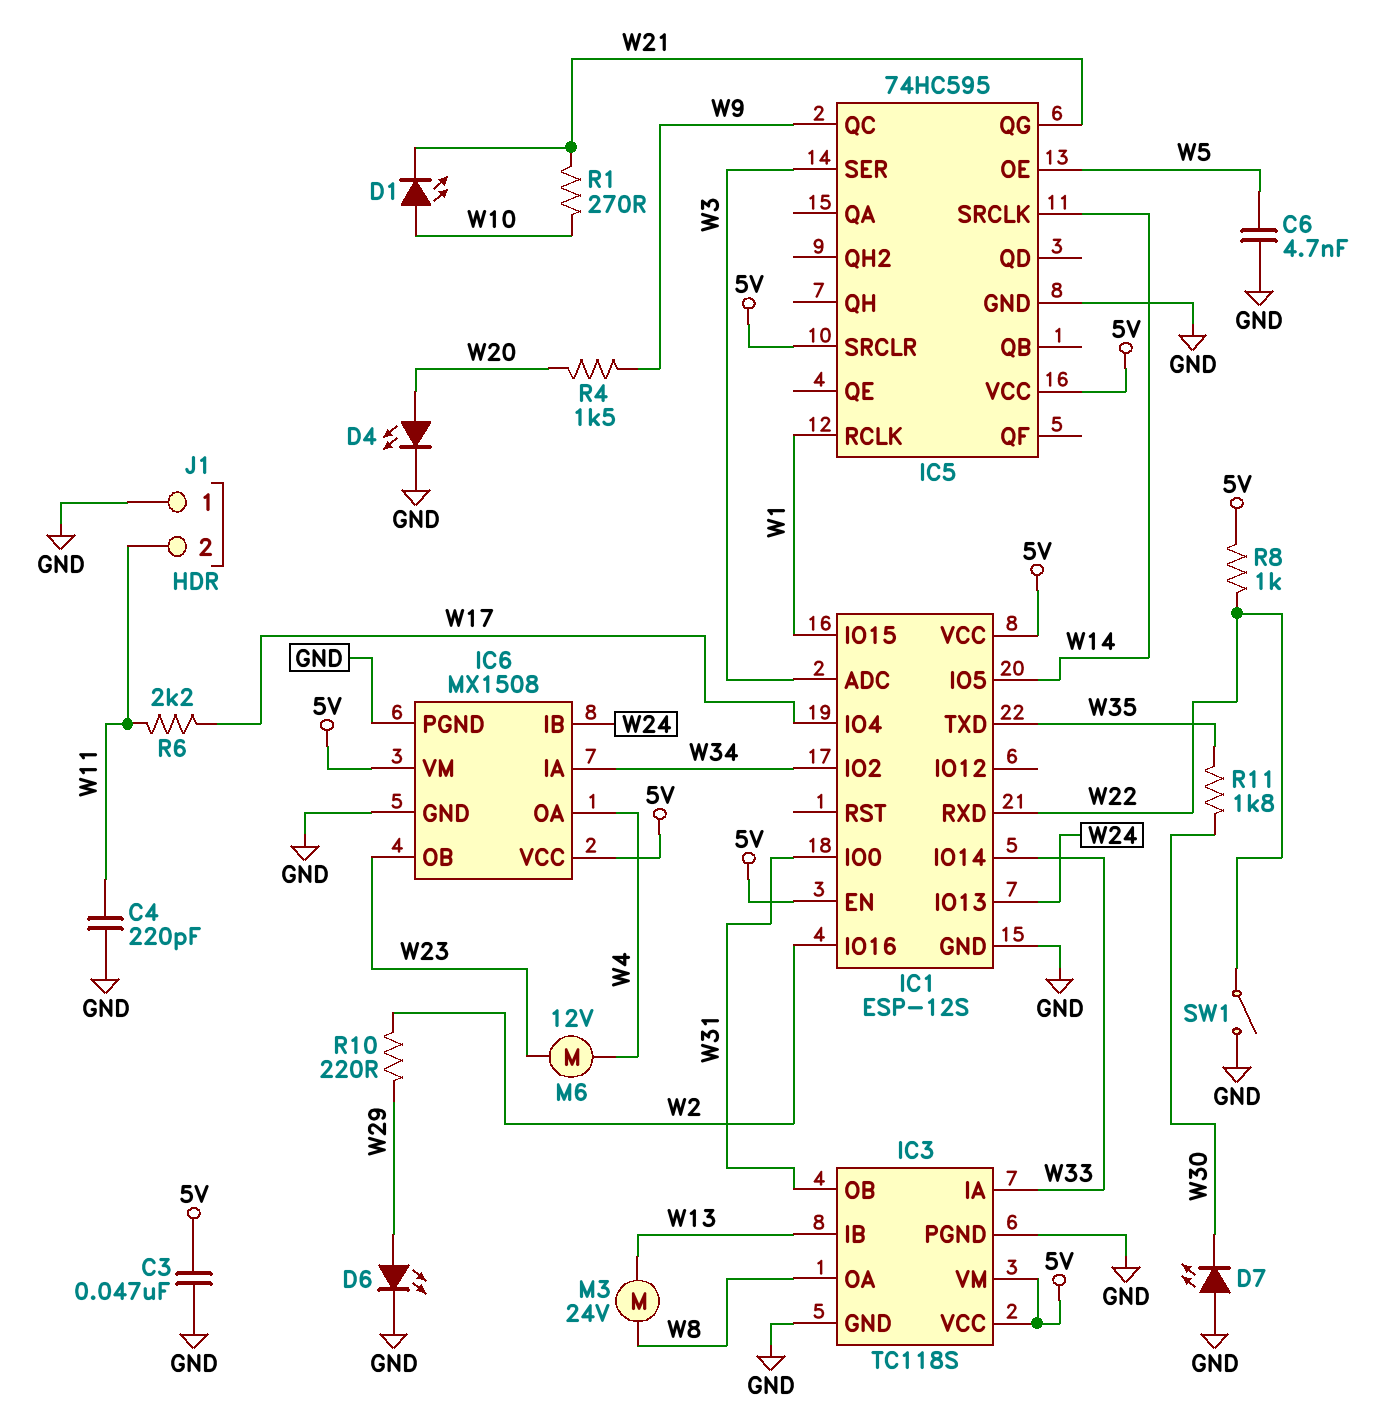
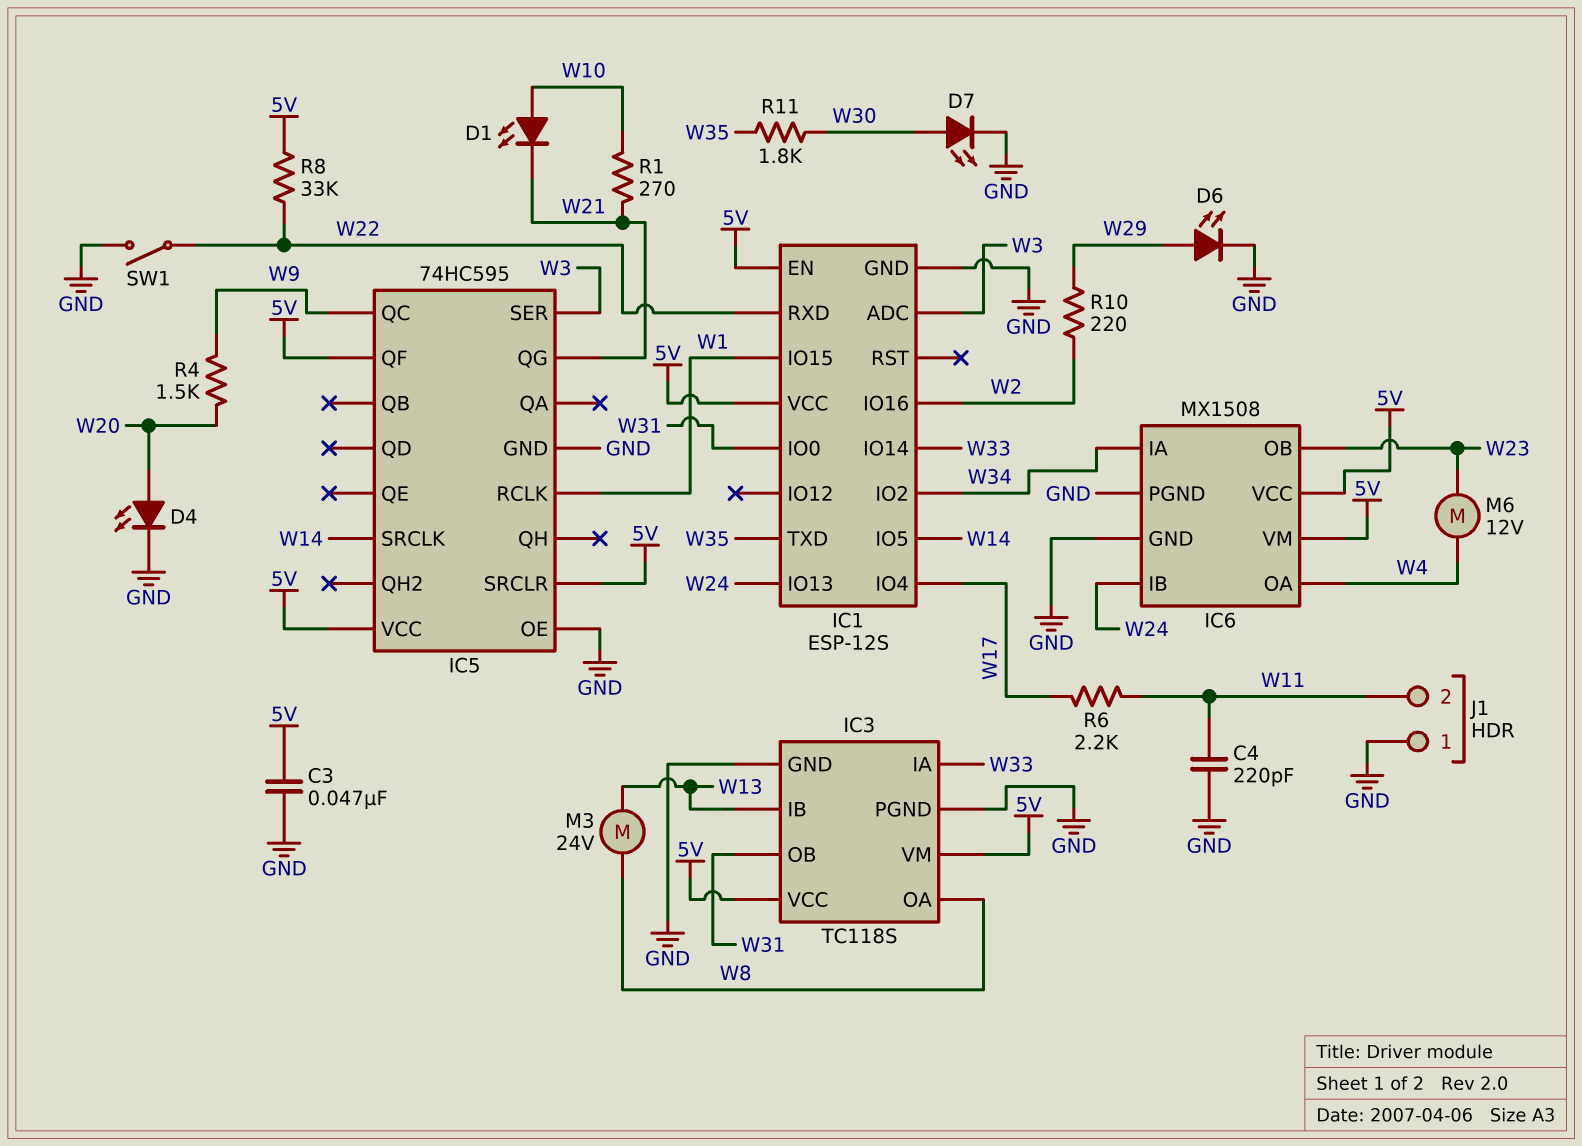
C6: 4.7nF (GND, W5) -> none
D7: LED (A GND, K W30) -> LED (A W30, K GND)
IC5 pin OE: W5 -> GND
IC5 pin QF: none -> 5V
R8: 1k (5V, W22) -> 33k (5V, W22)

